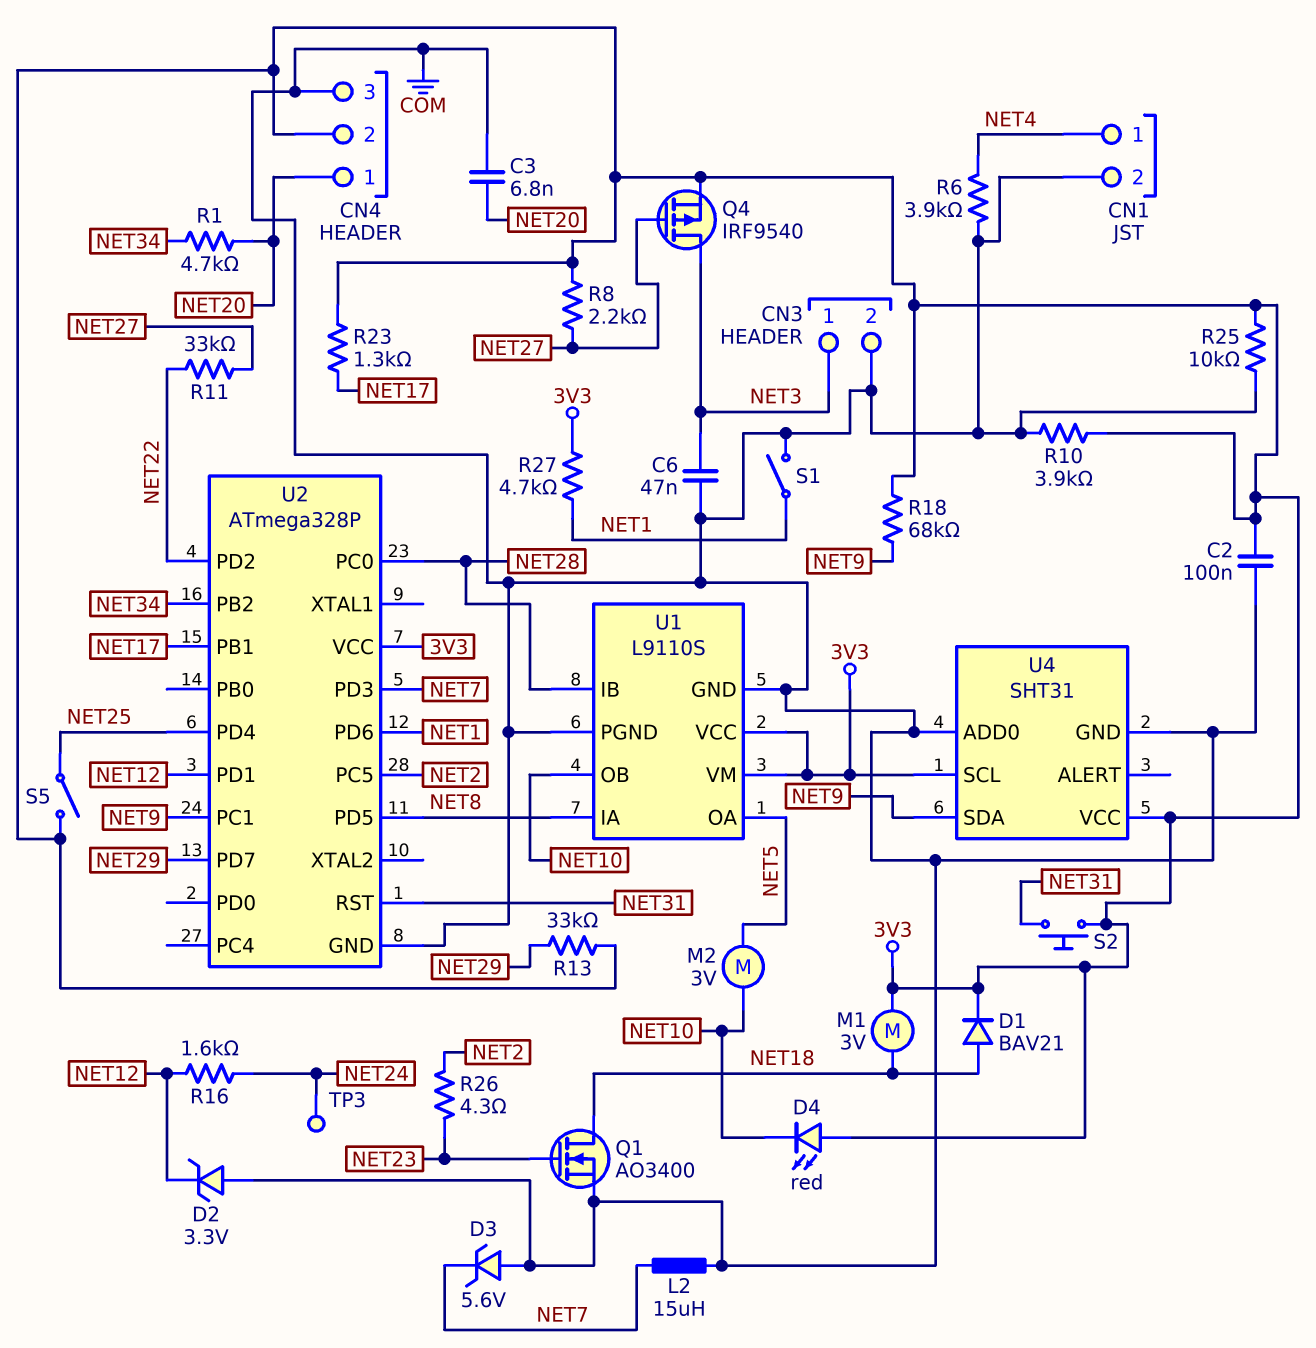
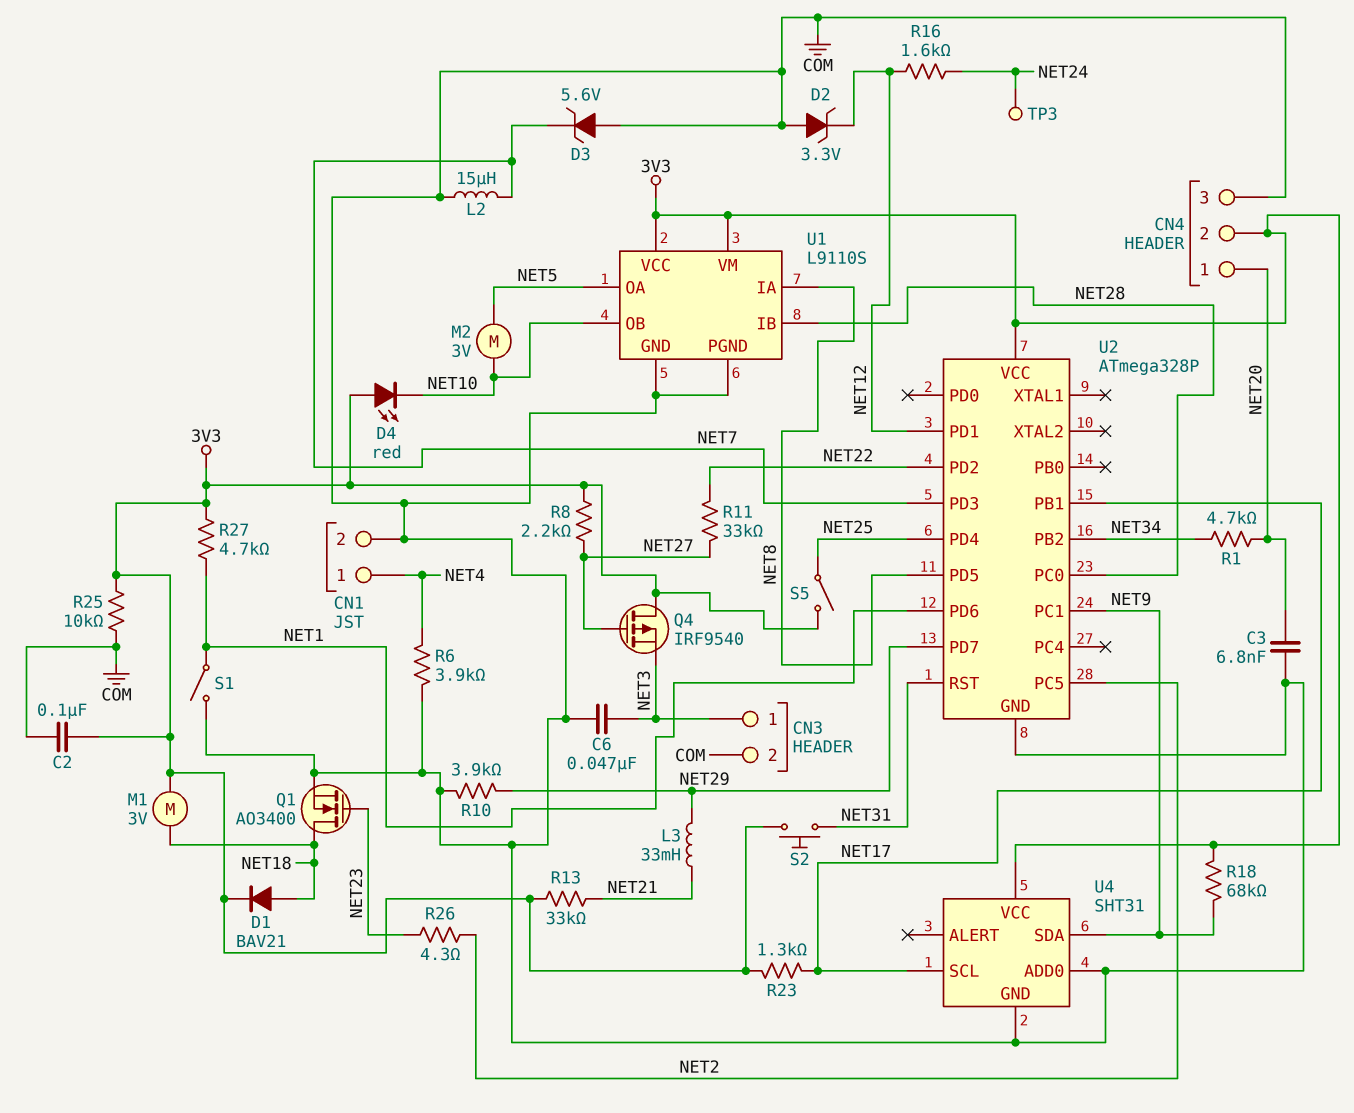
L3: none -> 33mH (NET21, NET29)
Q4: PMOS IRF9540 (G NET27, D NET3, S 3V3) -> PMOS IRF9540 (G NET27, D 3V3, S NET3)
R10: 3.9k (3V3, COM) -> 3.9k (COM, NET29)
R13: 33k (3V3, NET29) -> 33k (3V3, NET21)
U4 pin SCL: 3V3 -> NET17

